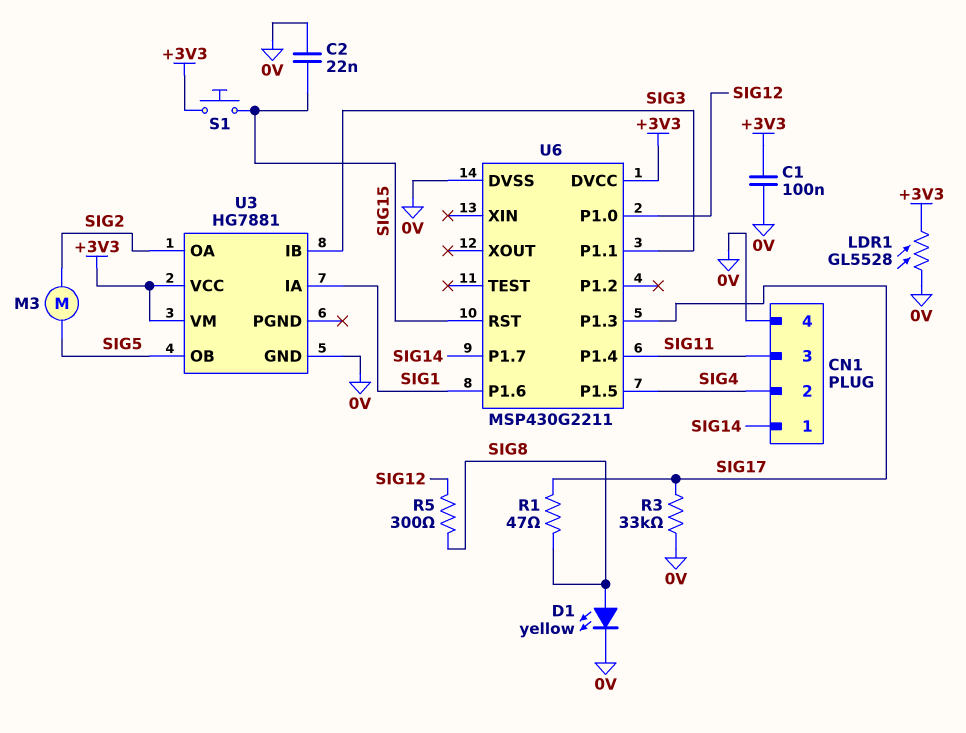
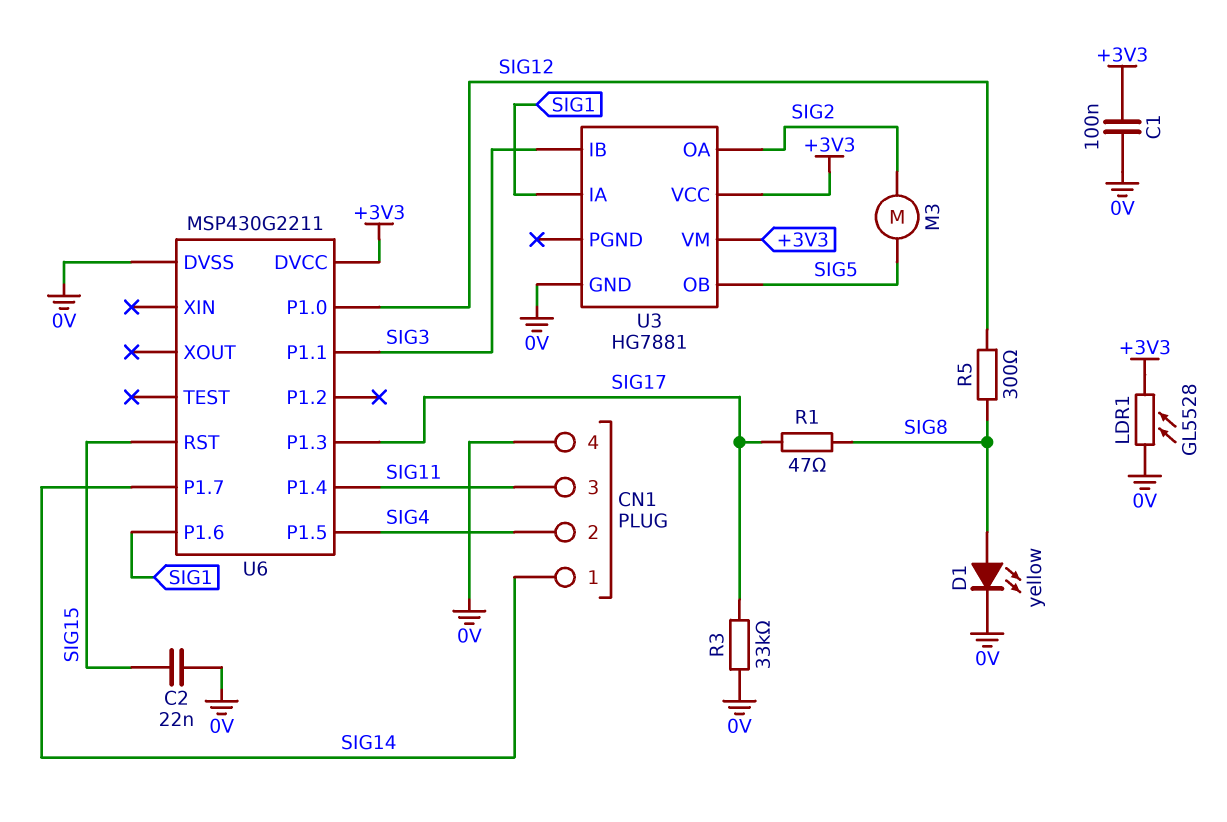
S1: button (+3V3, SIG15) -> none

